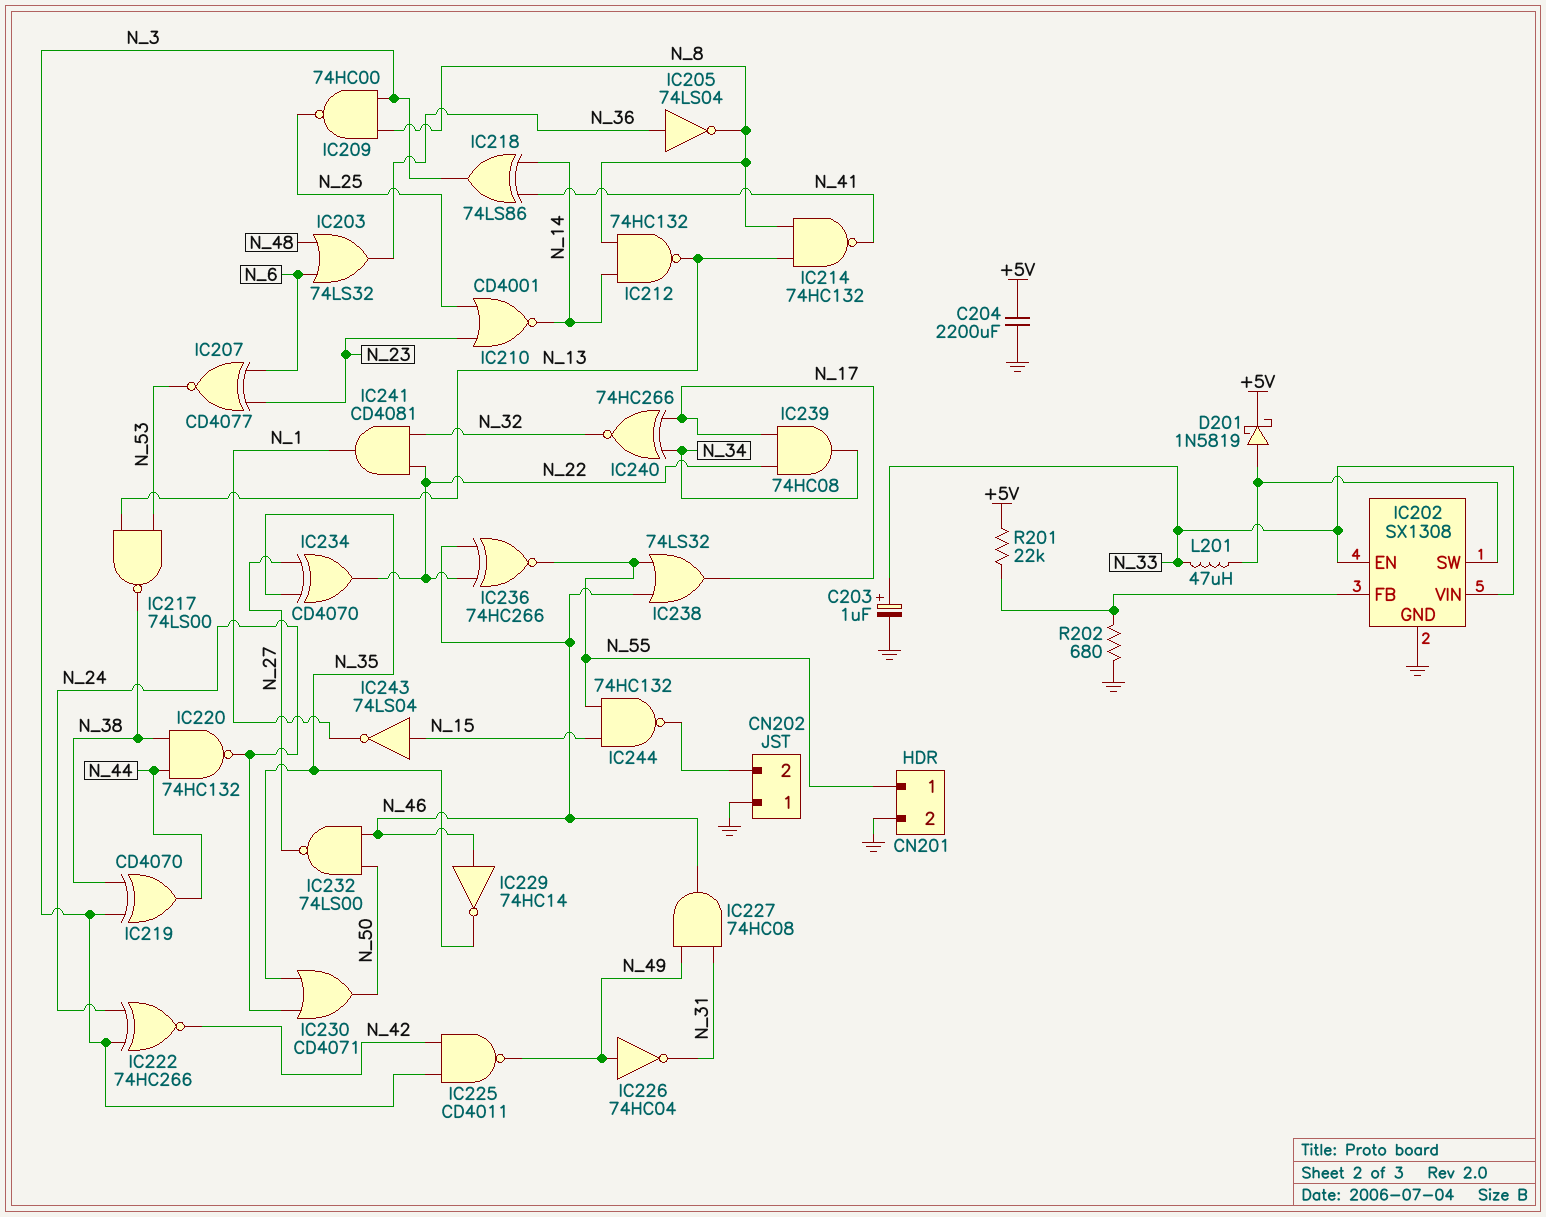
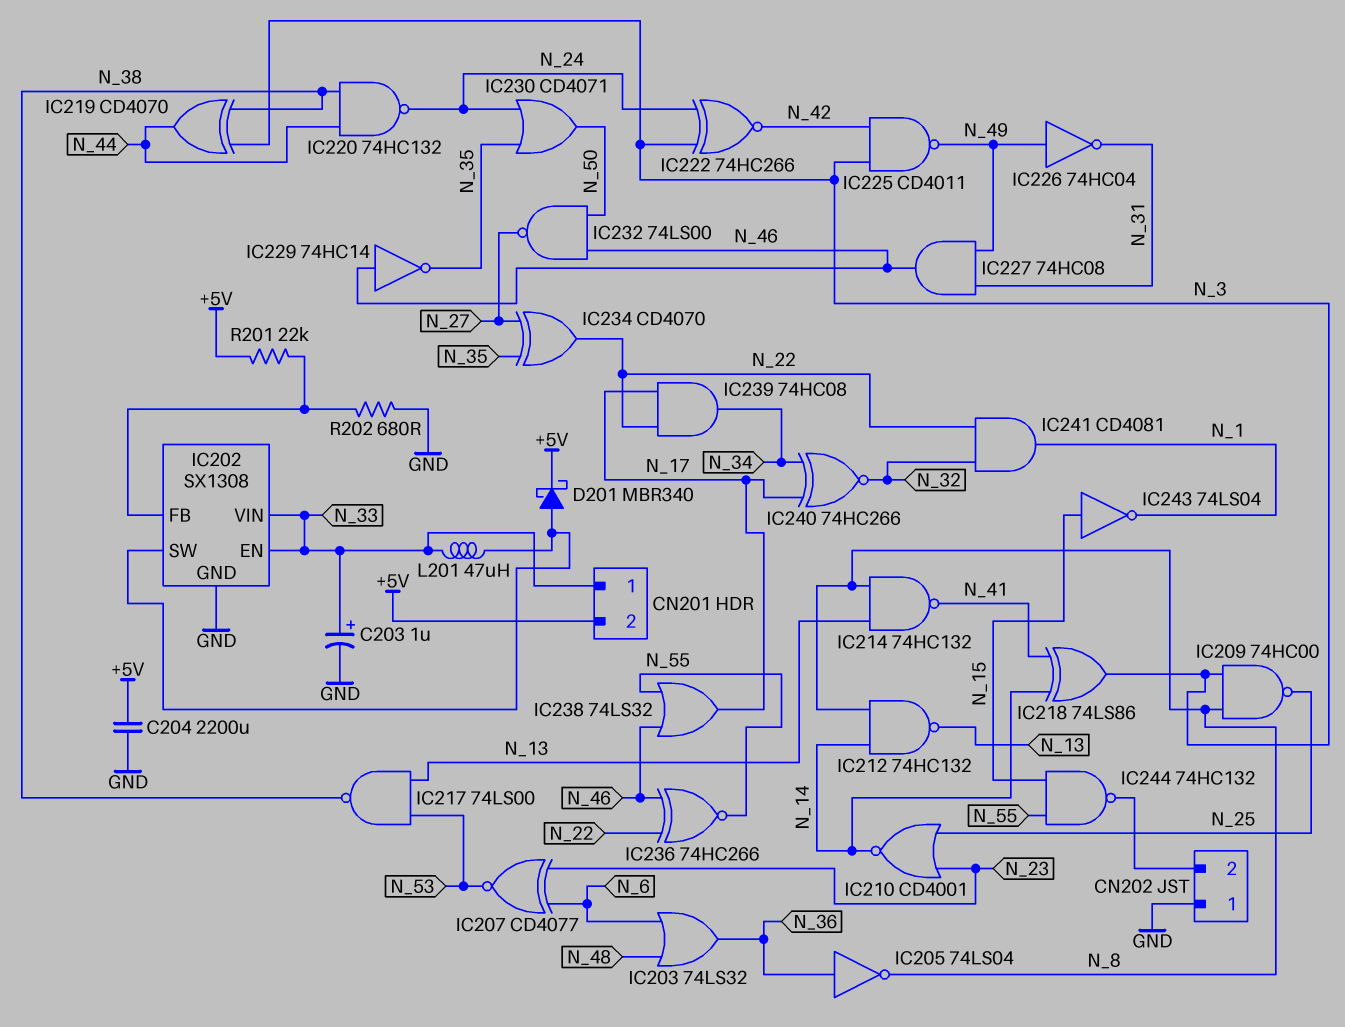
CN201 pin 1: N_55 -> N_33
CN201 pin 2: GND -> +5V
D201: schottky 1N5819 (A IC202/SW, K +5V) -> schottky MBR340 (A IC202/SW, K +5V)

